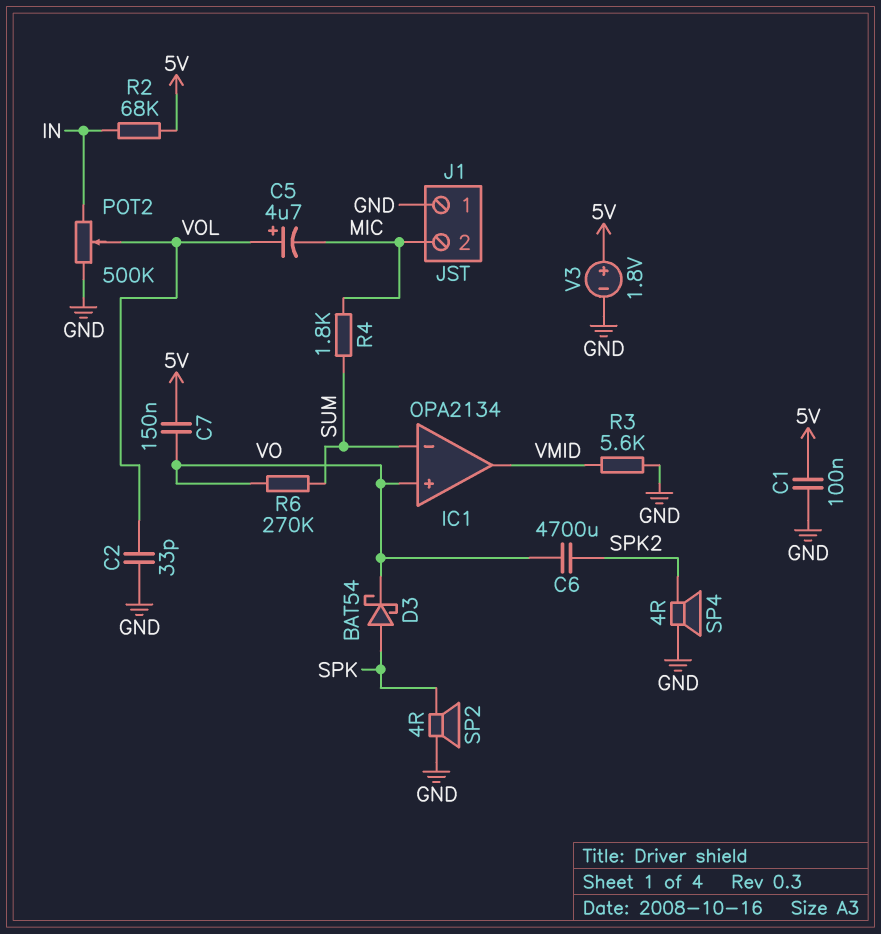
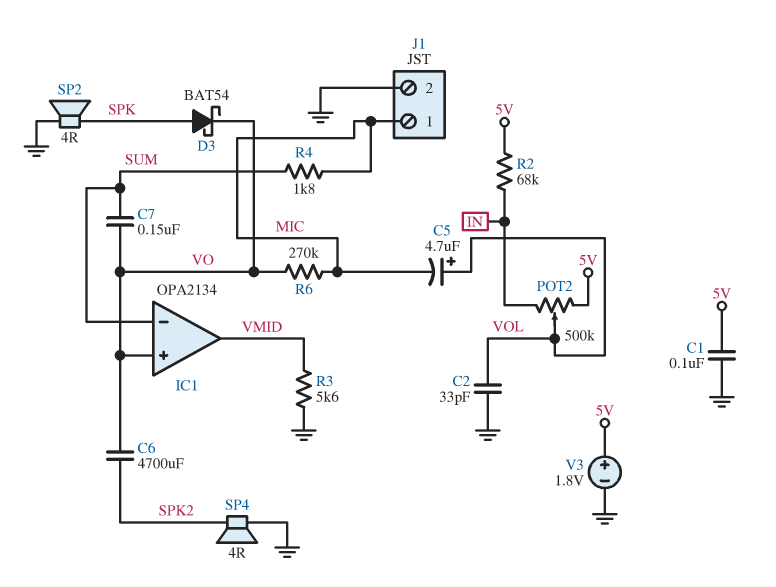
C7: 150nF (5V, VO) -> 150nF (SUM, VO)
J1 pin 1: GND -> MIC
J1 pin 2: MIC -> GND
POT2: 500k (GND, IN, wiper VOL) -> 500k (5V, IN, wiper VOL)
R6: 270k (SUM, VO) -> 270k (MIC, VO)

